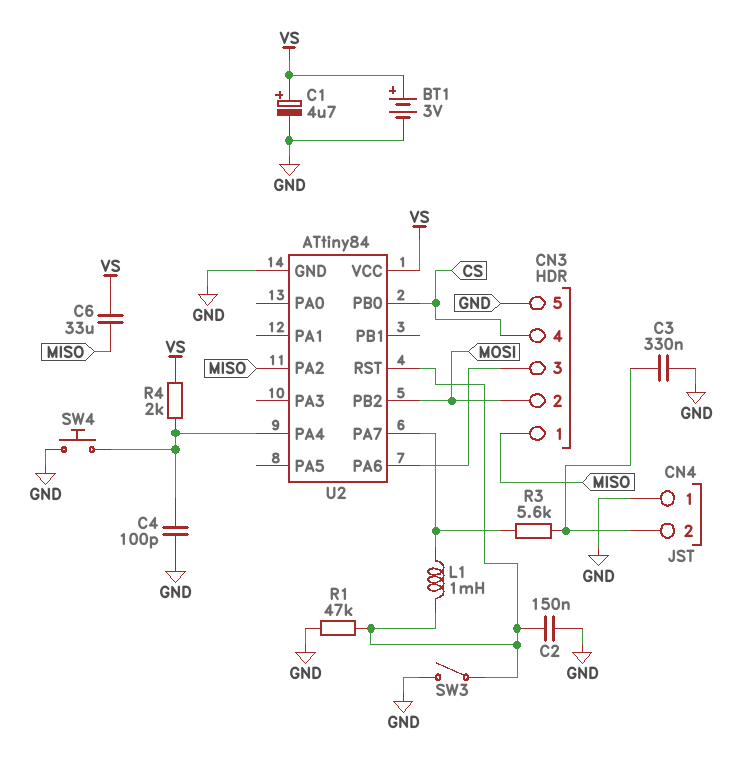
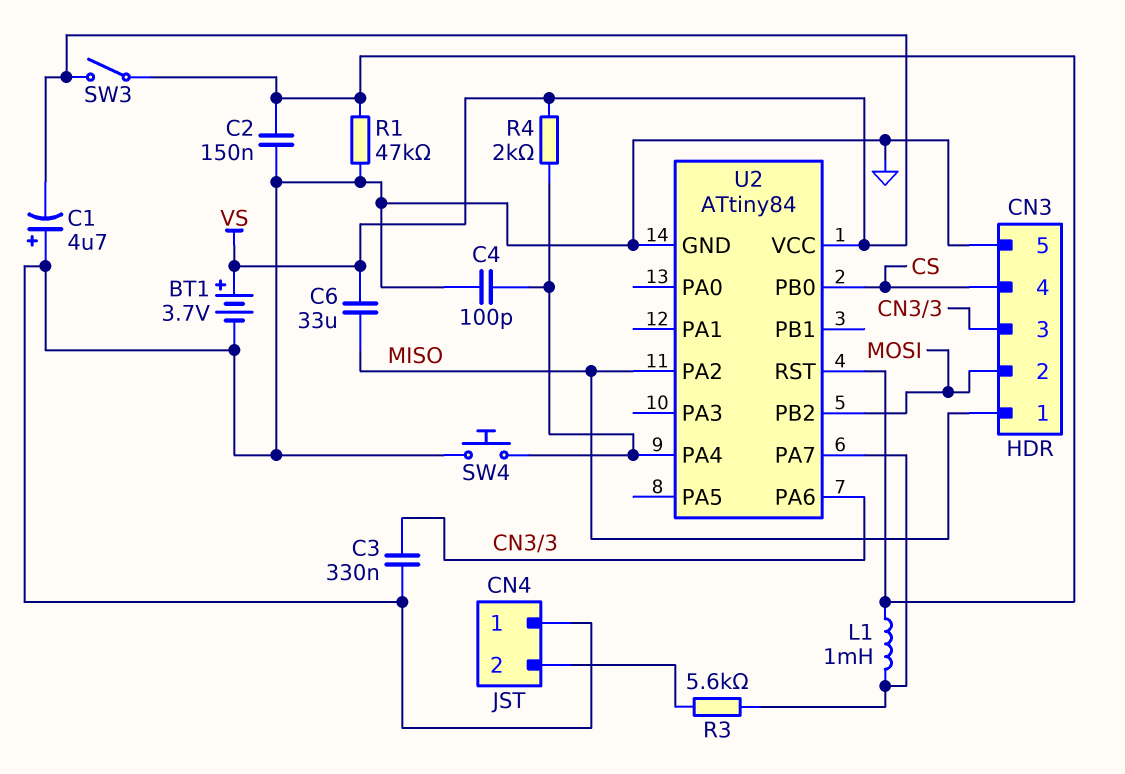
BT1: 3V (plus VS, minus GND) -> 3.7V (plus VS, minus GND)
C1: 4.7uF (plus VS, minus GND) -> 4.7uF (plus GND, minus VS)
C3: 330nF (CN4/2, GND) -> 330nF (CN3/3, GND)
SW3: switch (GND, U2/RST) -> switch (U2/RST, VS)

